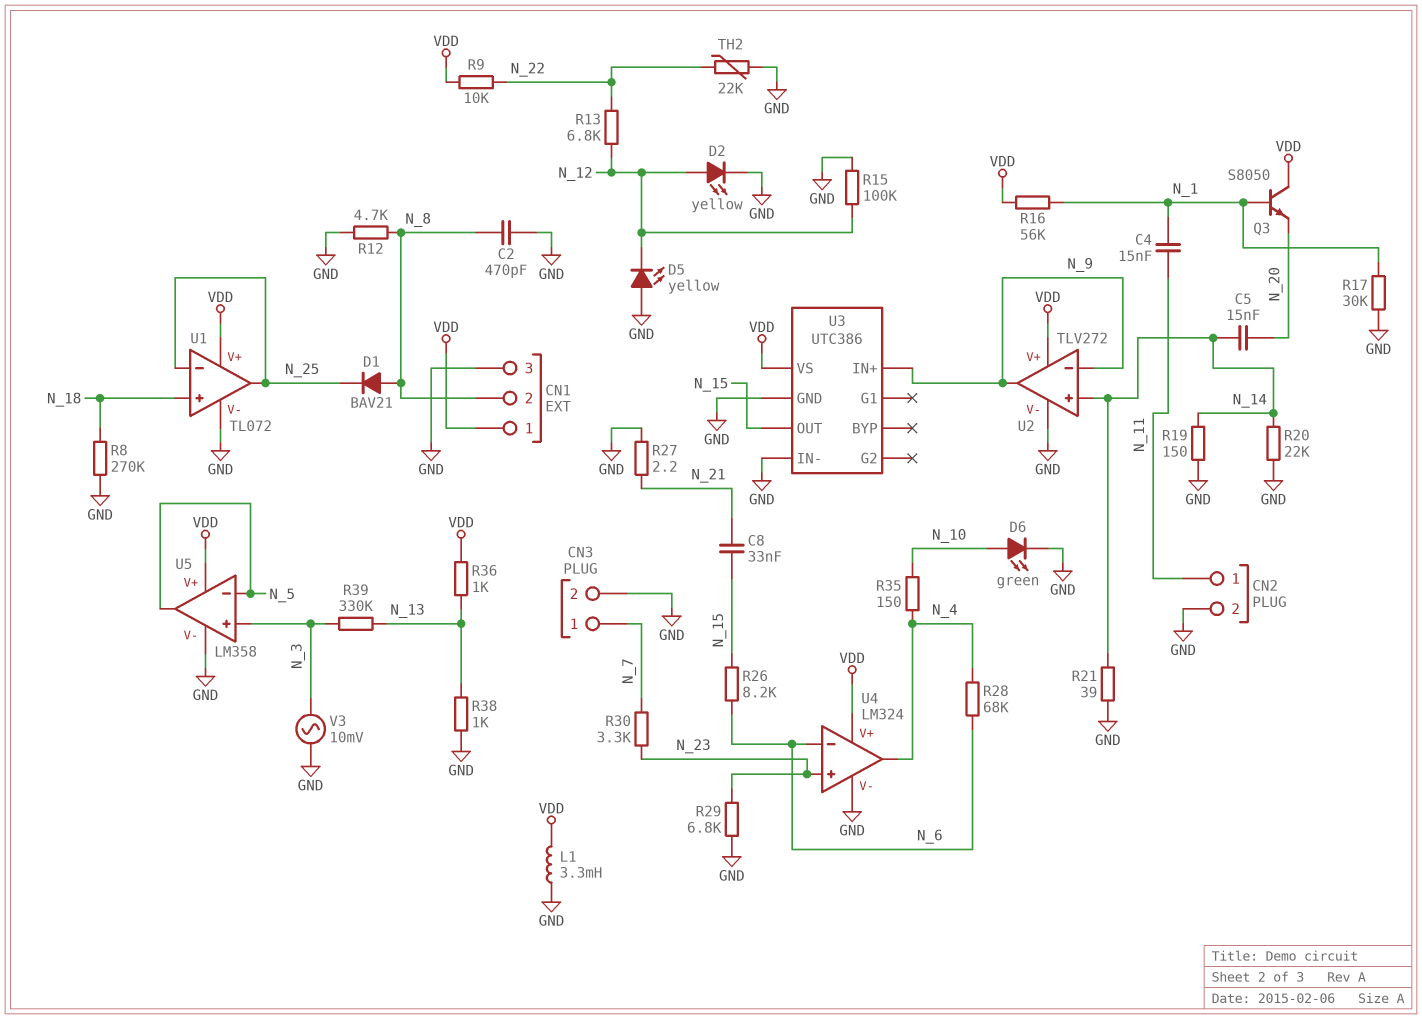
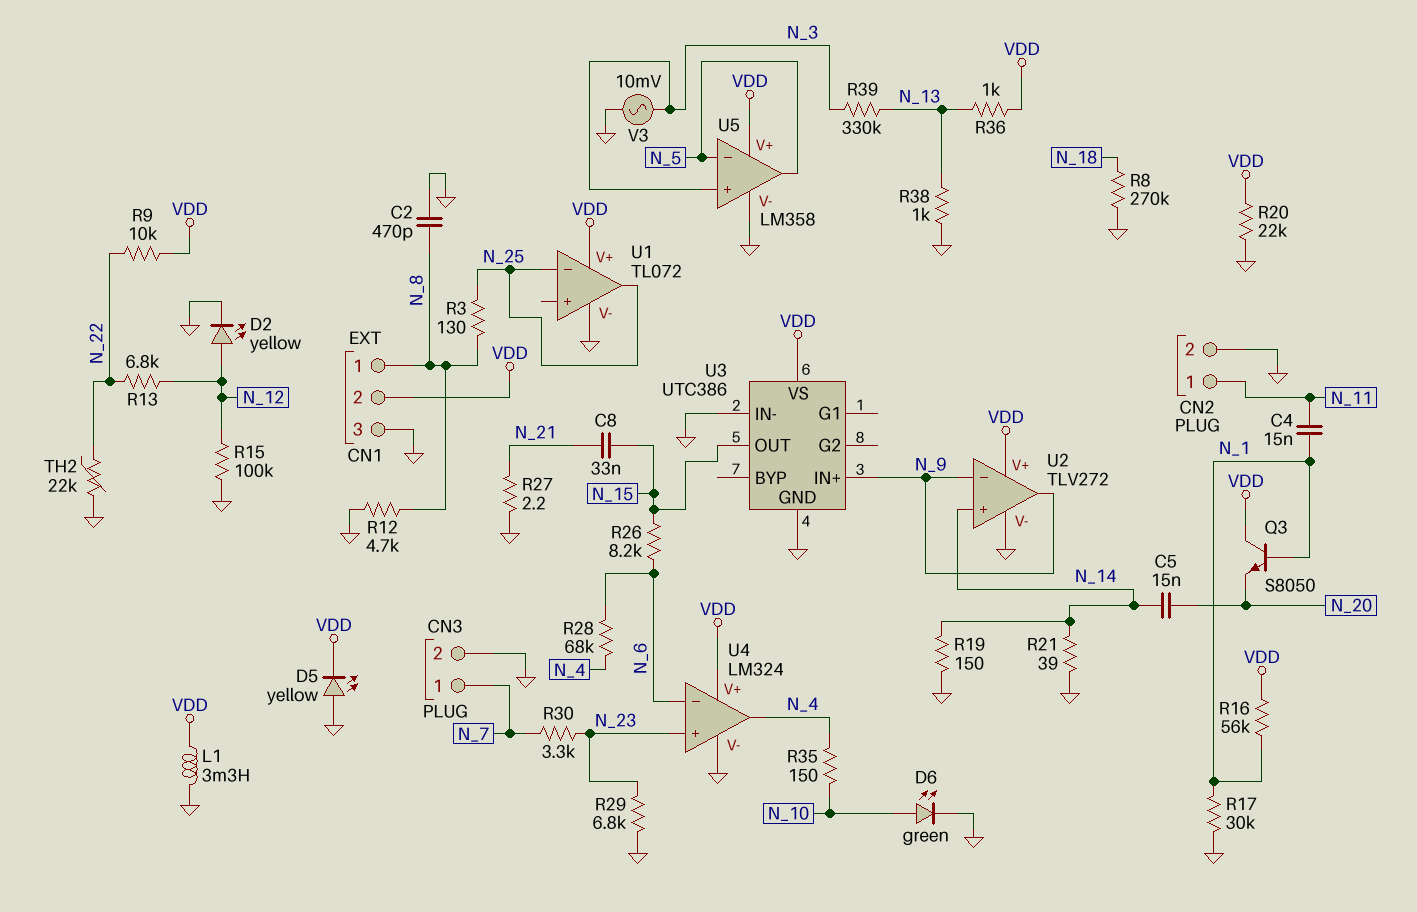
CN1 pin 1: VDD -> N_8
CN1 pin 2: N_8 -> VDD
D1: diode BAV21 (A N_8, K N_25) -> none
D5: LED yellow (A GND, K N_12) -> LED yellow (A GND, K VDD)
R3: none -> 130 (N_8, N_25)
R20: 22k (GND, N_14) -> 22k (GND, VDD)
U1 pin in+: N_18 -> none

